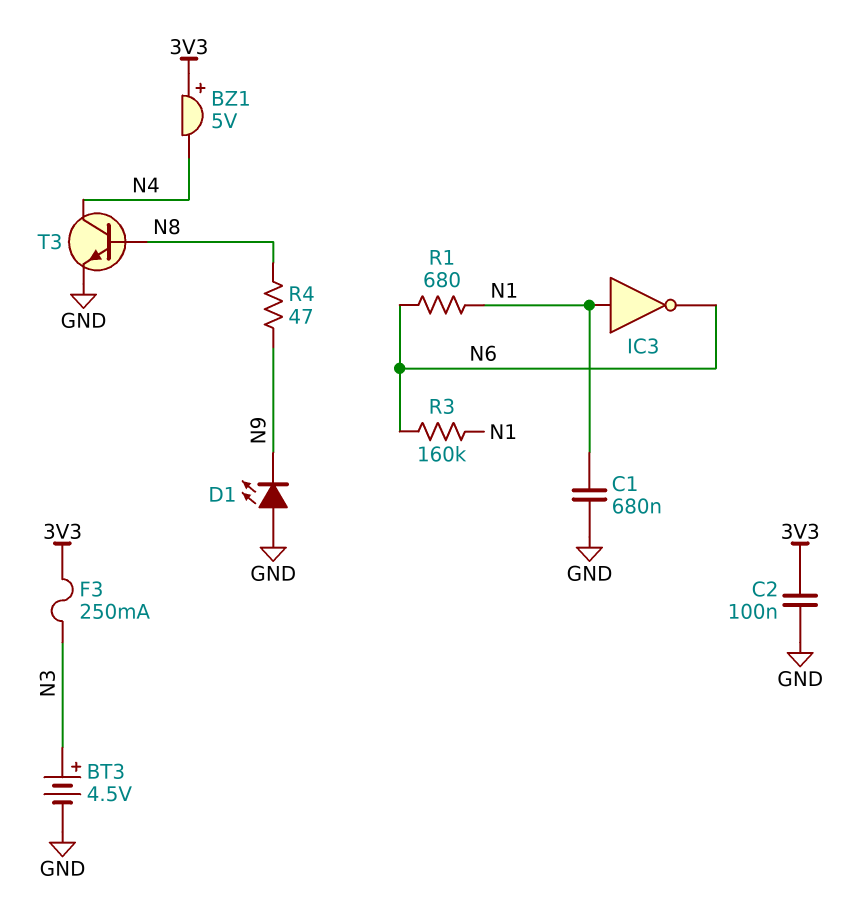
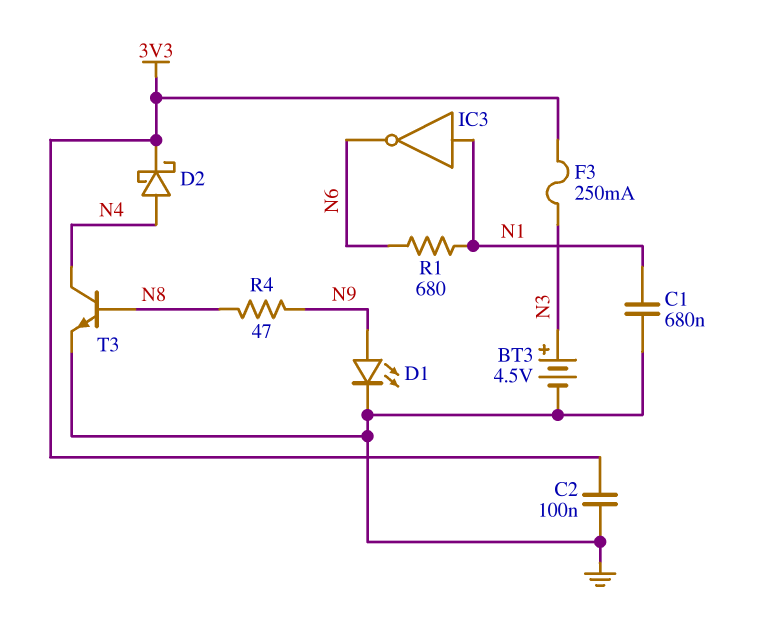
BZ1: buzzer 5V (plus 3V3, minus N4) -> none
D1: LED (A GND, K N9) -> LED (A N9, K GND)
D2: none -> schottky (A N4, K 3V3)
R3: 160k (N1, N6) -> none

